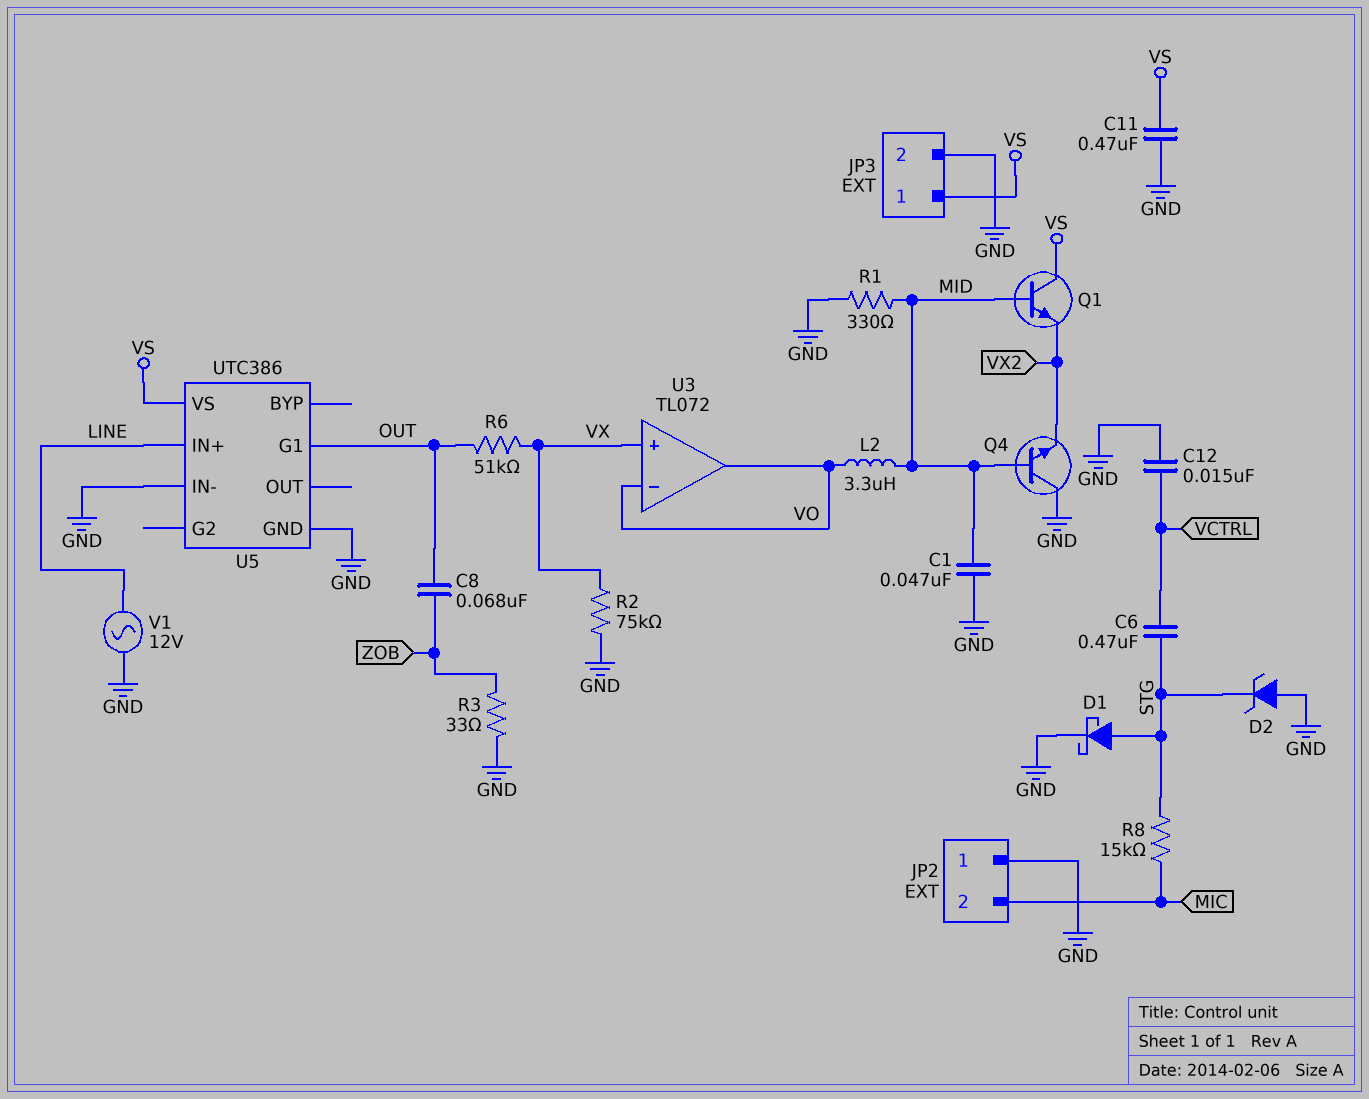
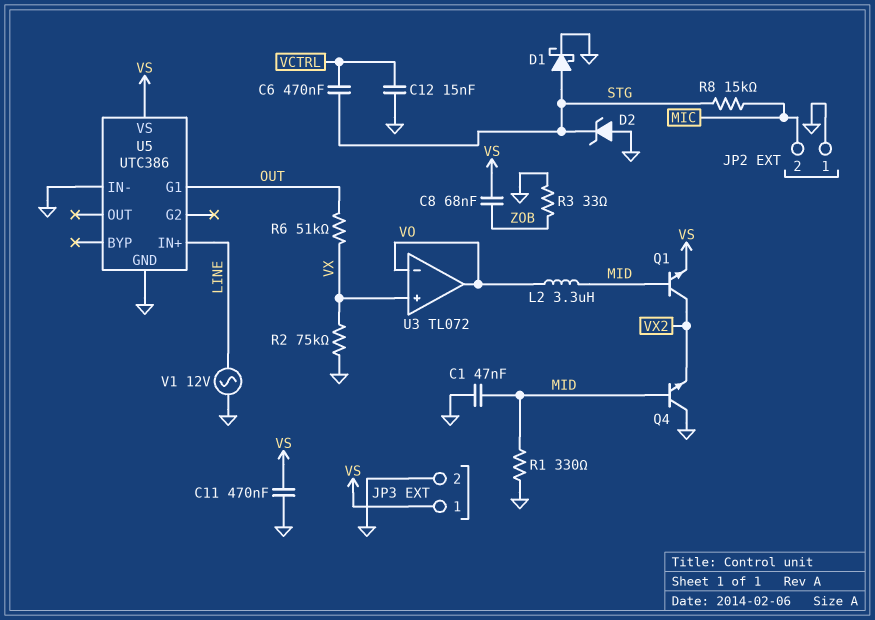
C8: 68nF (OUT, ZOB) -> 68nF (VS, ZOB)
Q1: NPN (B MID, C VS, E VX2) -> NPN (B MID, C VX2, E VS)

